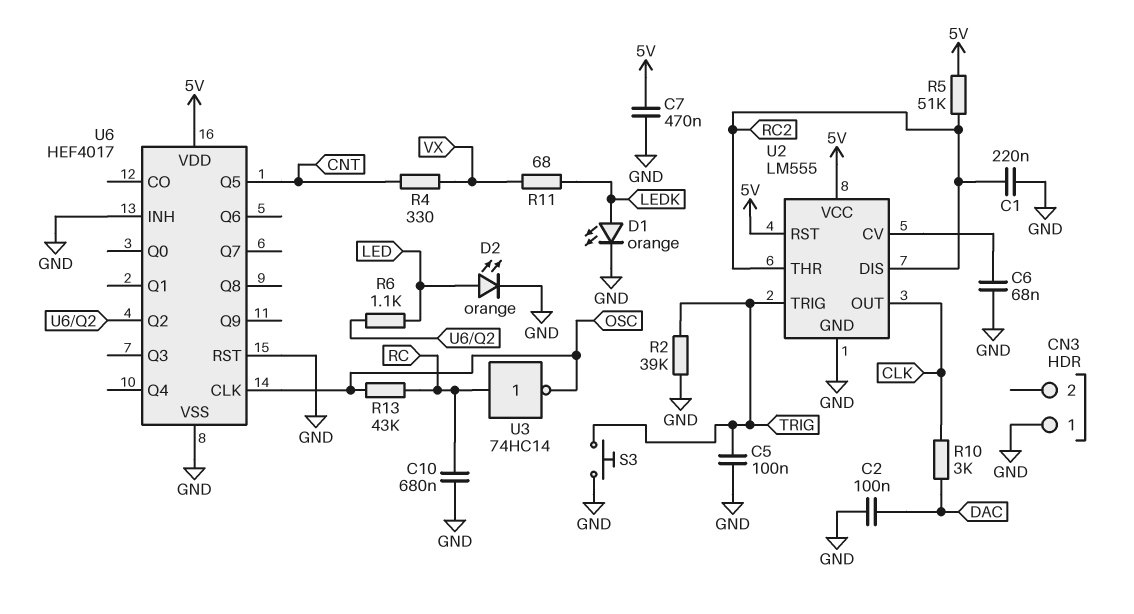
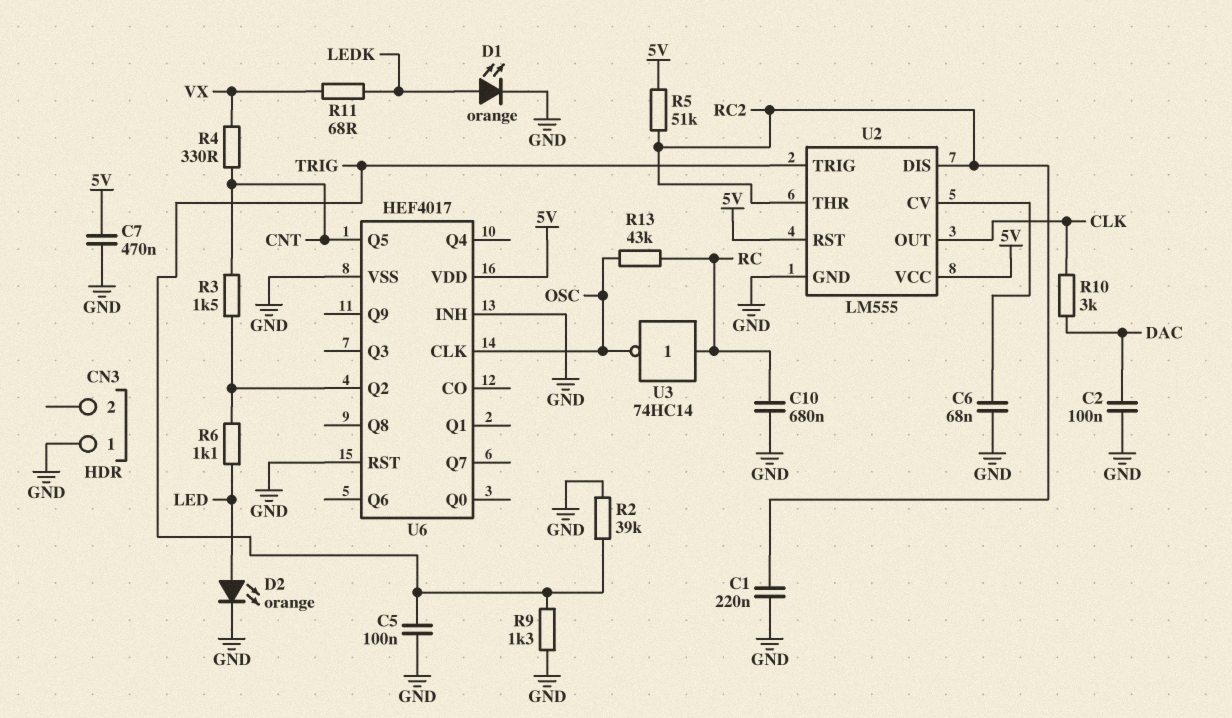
R3: none -> 1.5k (CNT, U6/Q2)
R9: none -> 1.3k (GND, TRIG)
S3: button (GND, TRIG) -> none

